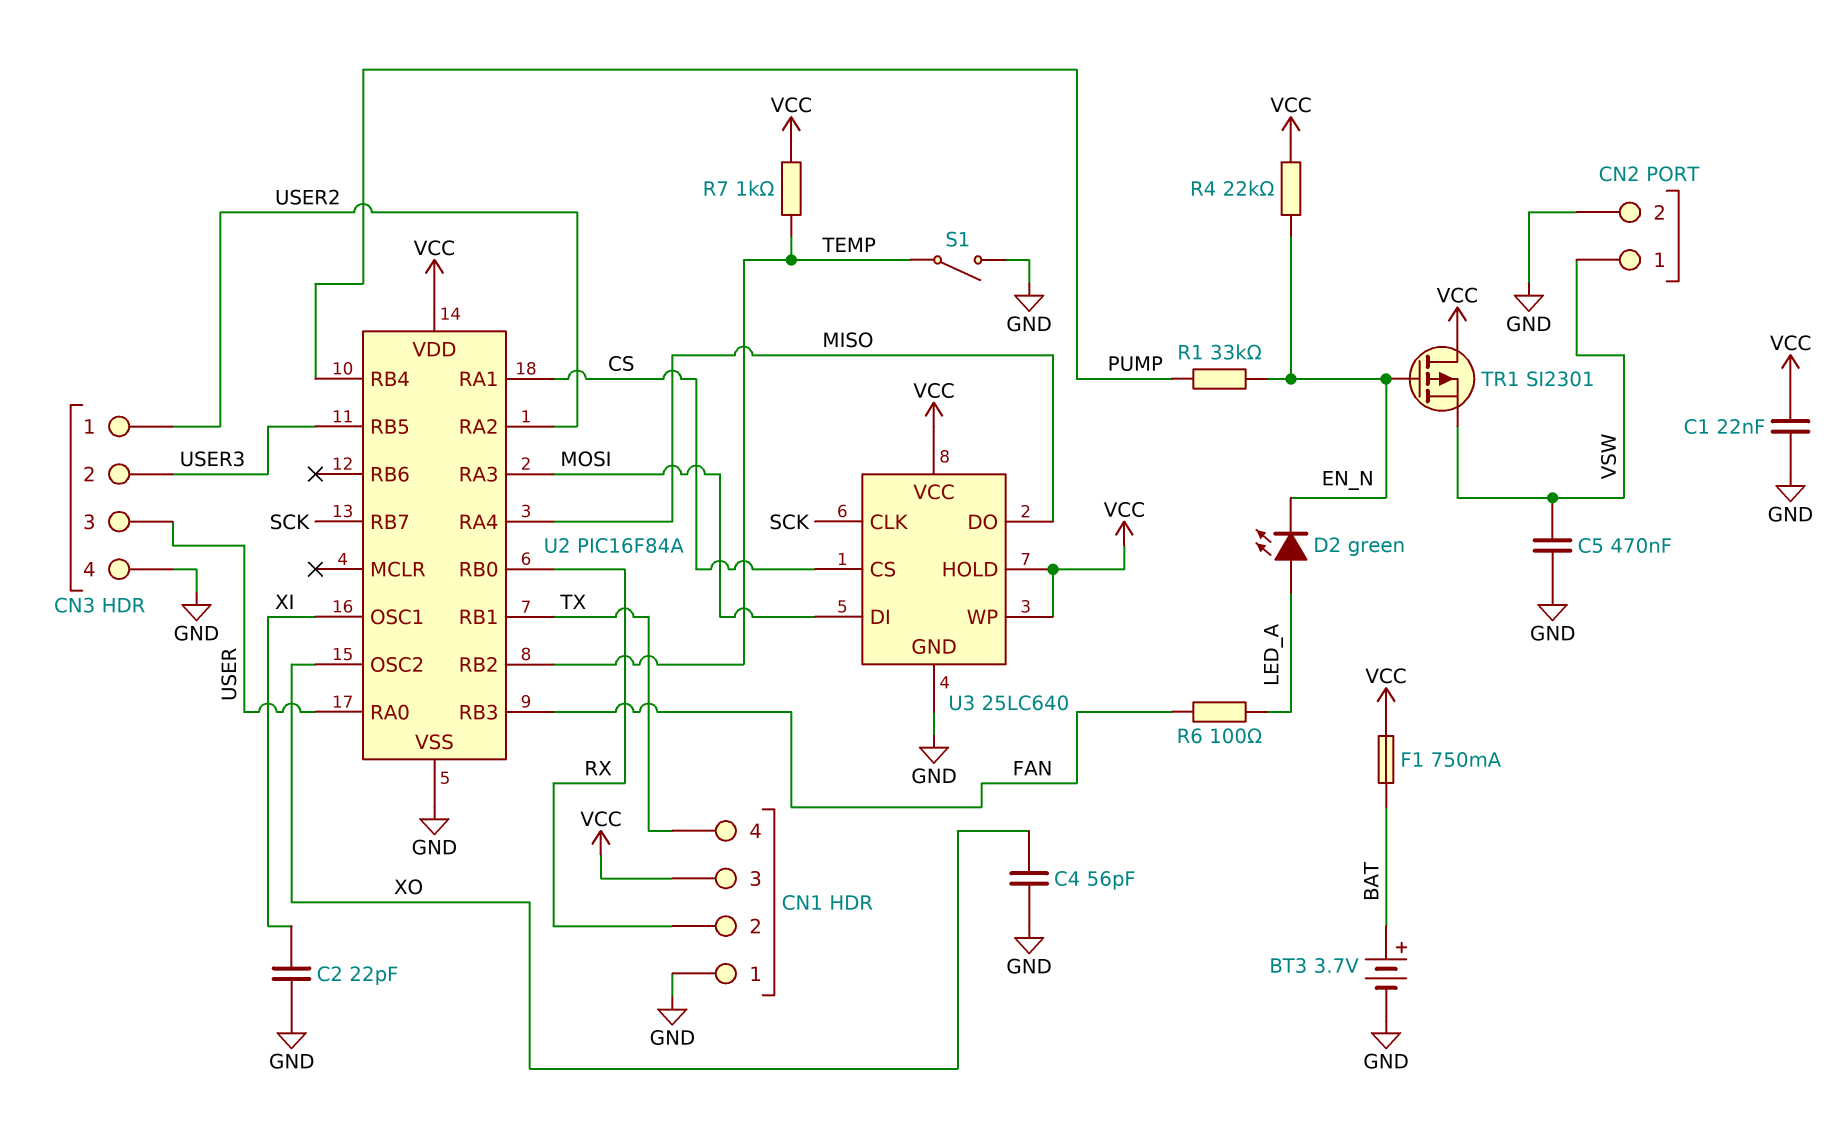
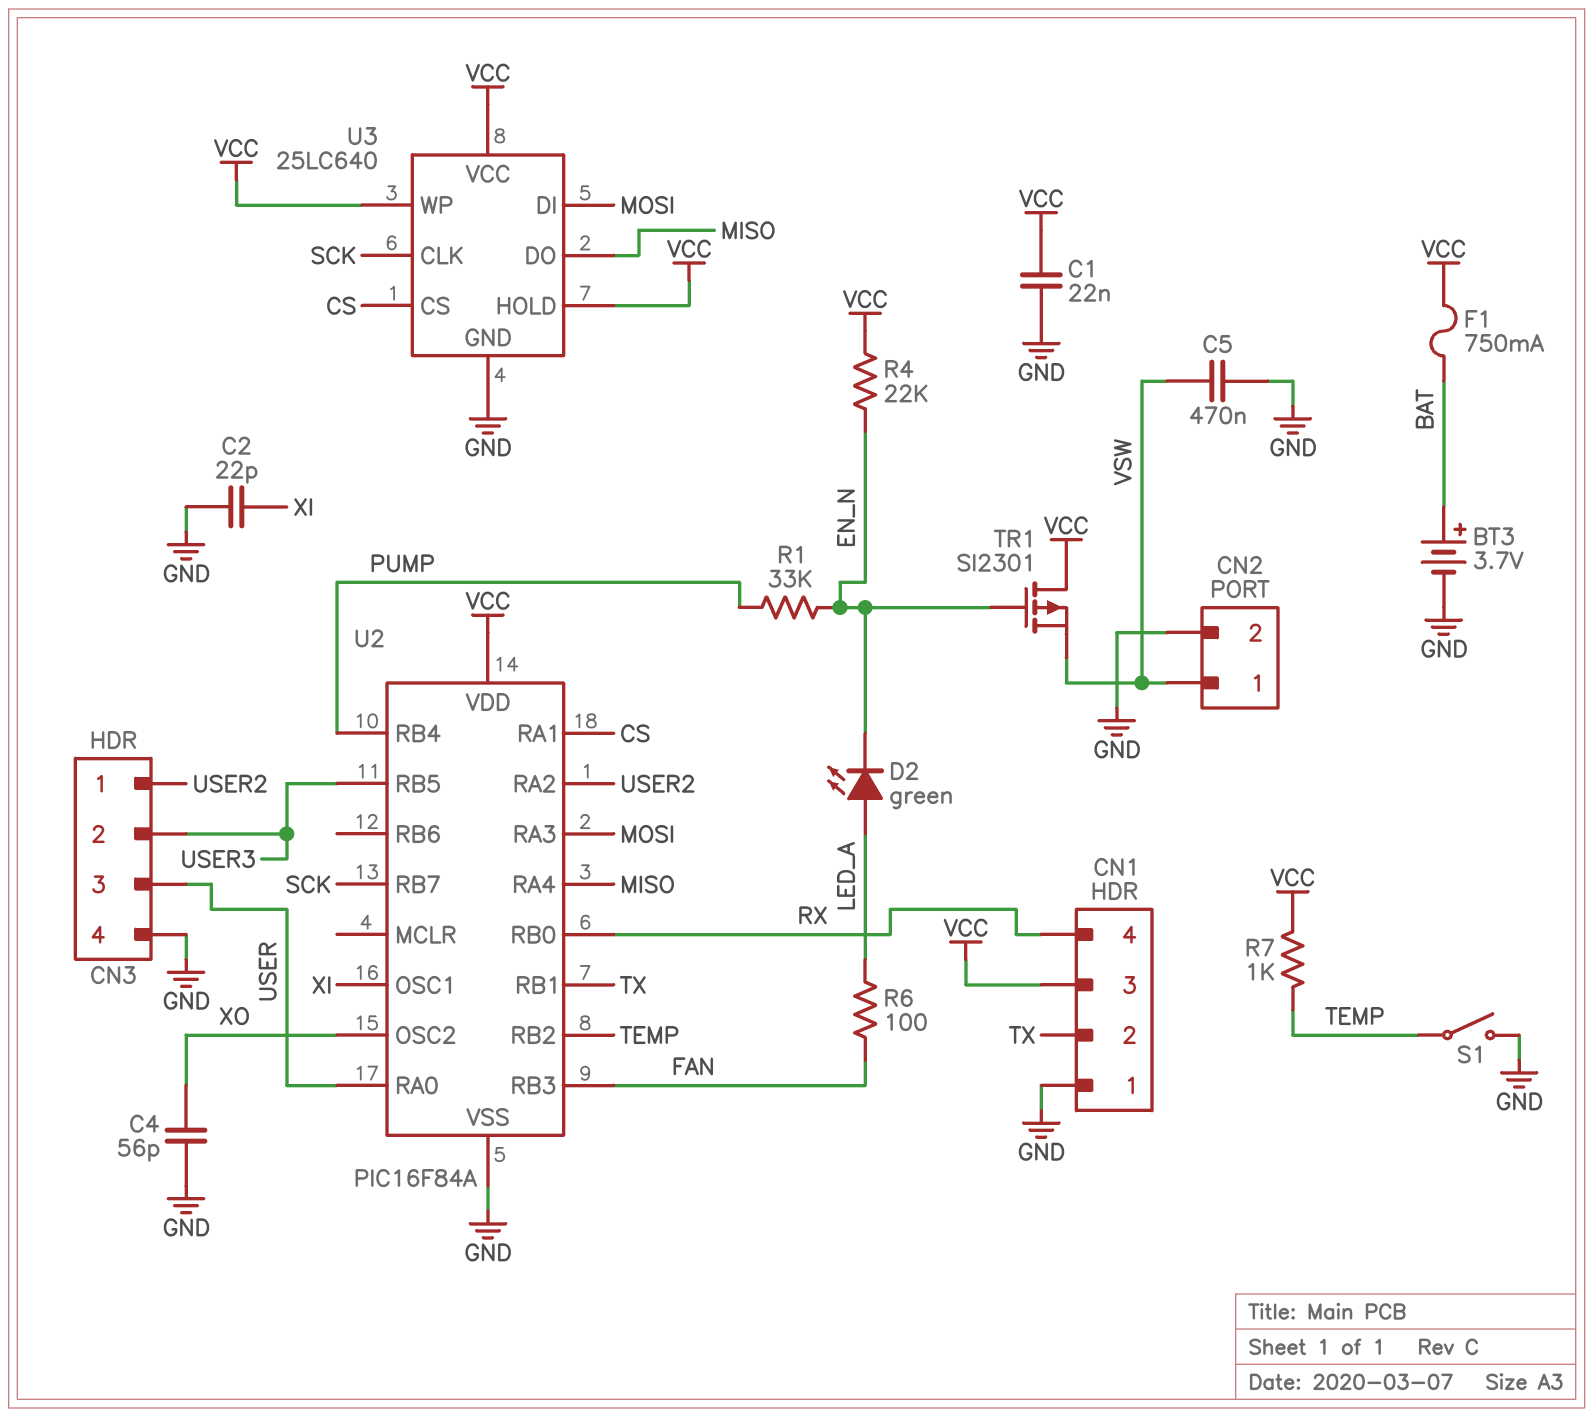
CN1 pin 2: RX -> TX
CN1 pin 4: TX -> RX

